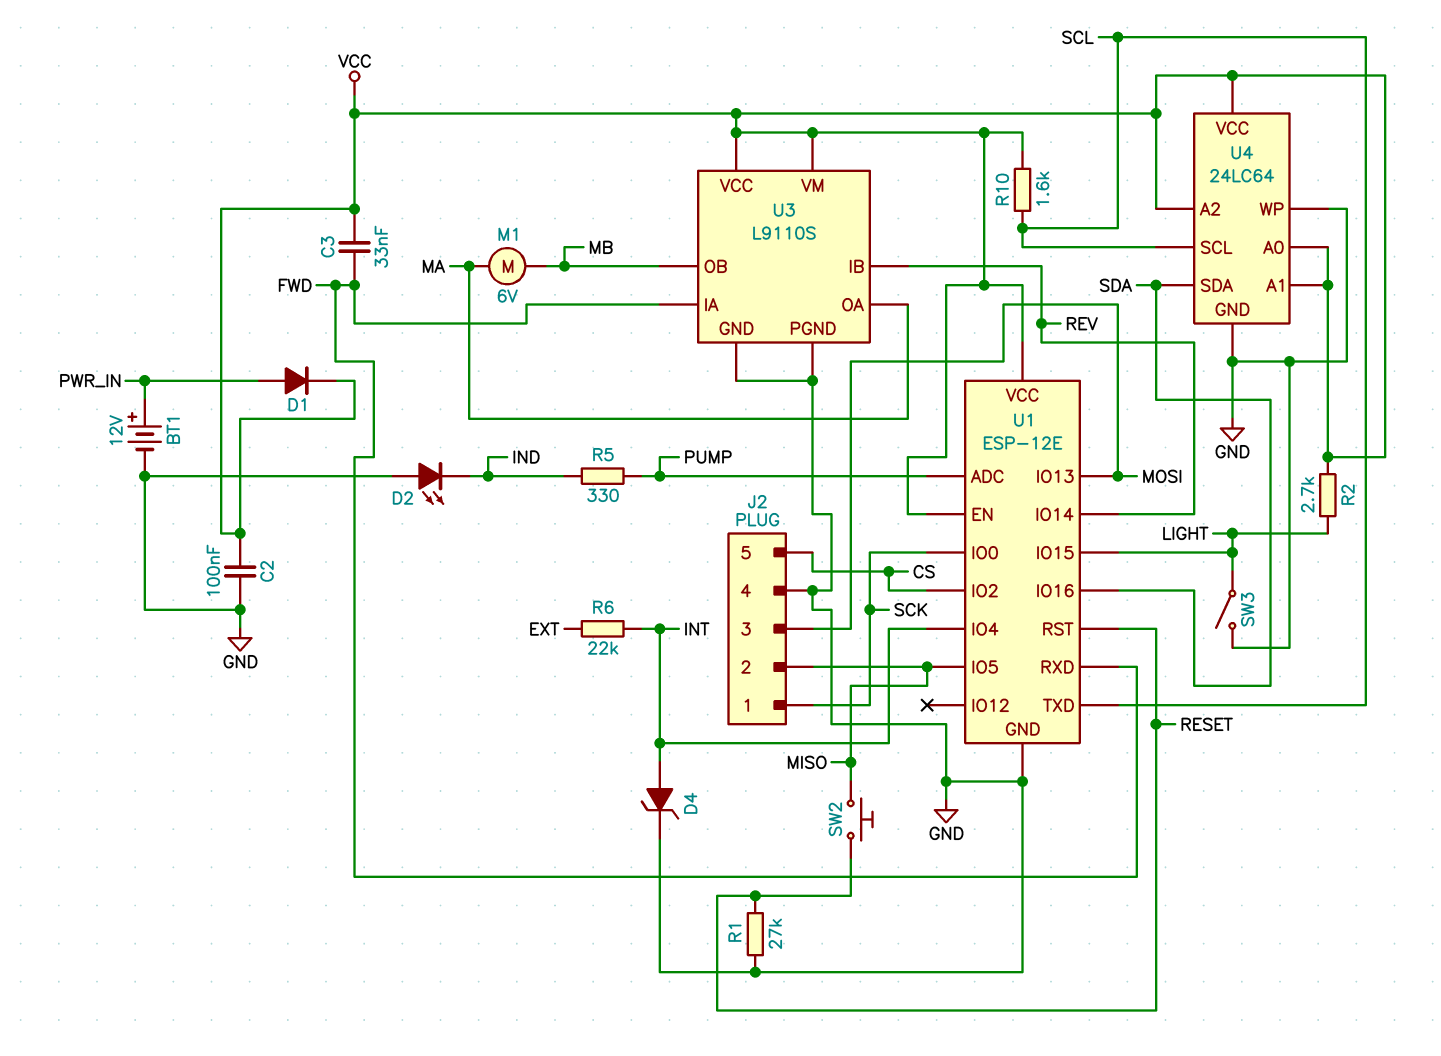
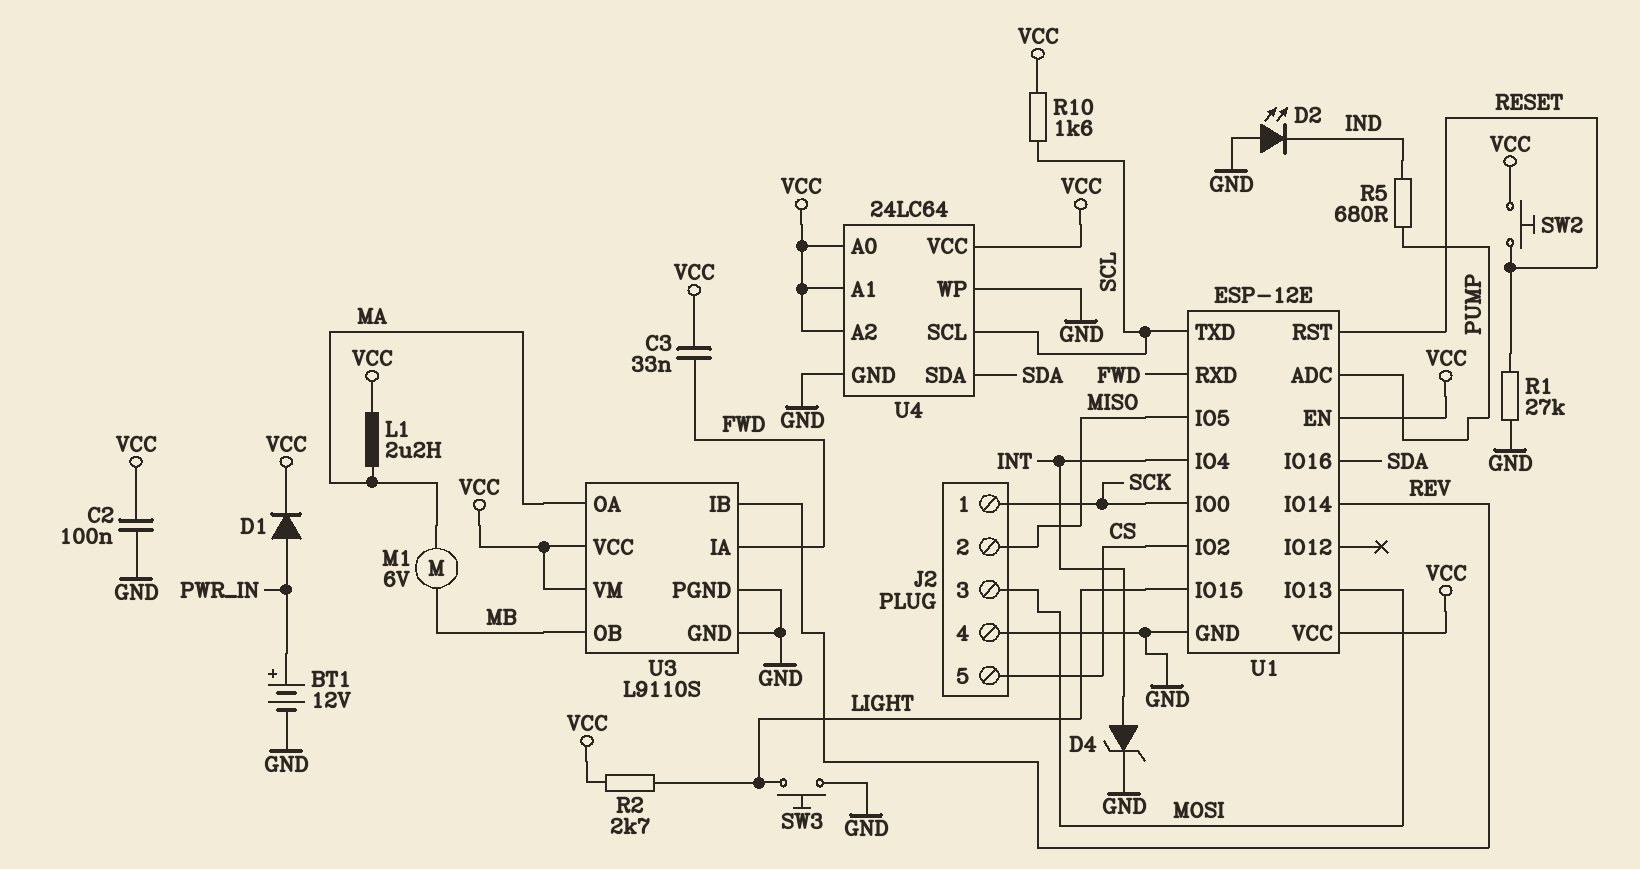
L1: none -> 2.2uH (MA, VCC)
R5: 330 (IND, PUMP) -> 680 (IND, PUMP)
R6: 22k (EXT, INT) -> none
SW2: button (MISO, RESET) -> button (RESET, VCC)
SW3: switch (GND, LIGHT) -> button (GND, LIGHT)

